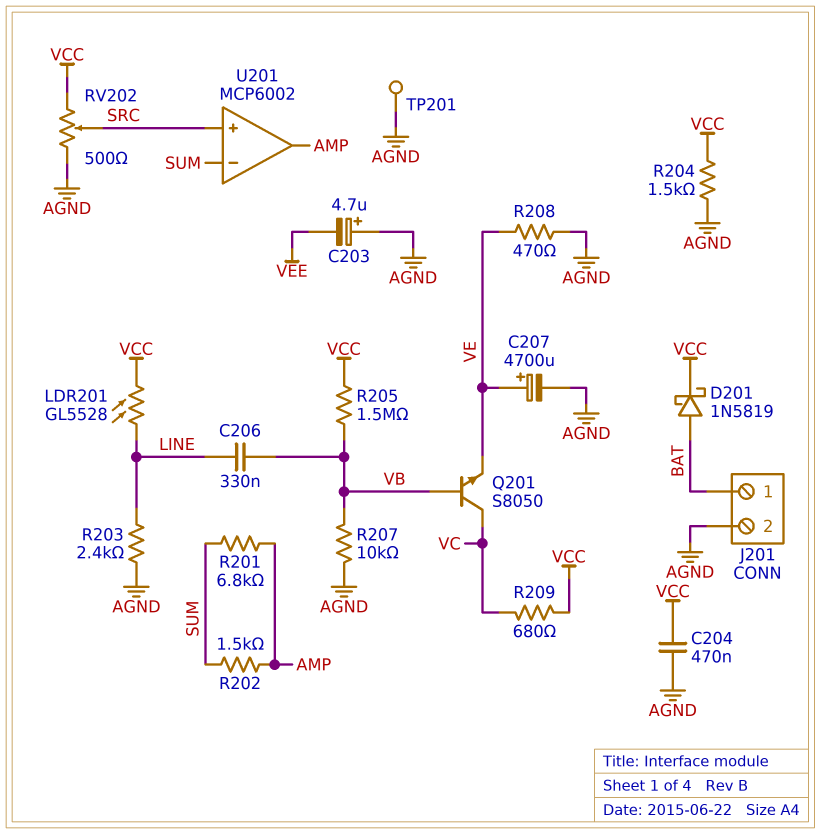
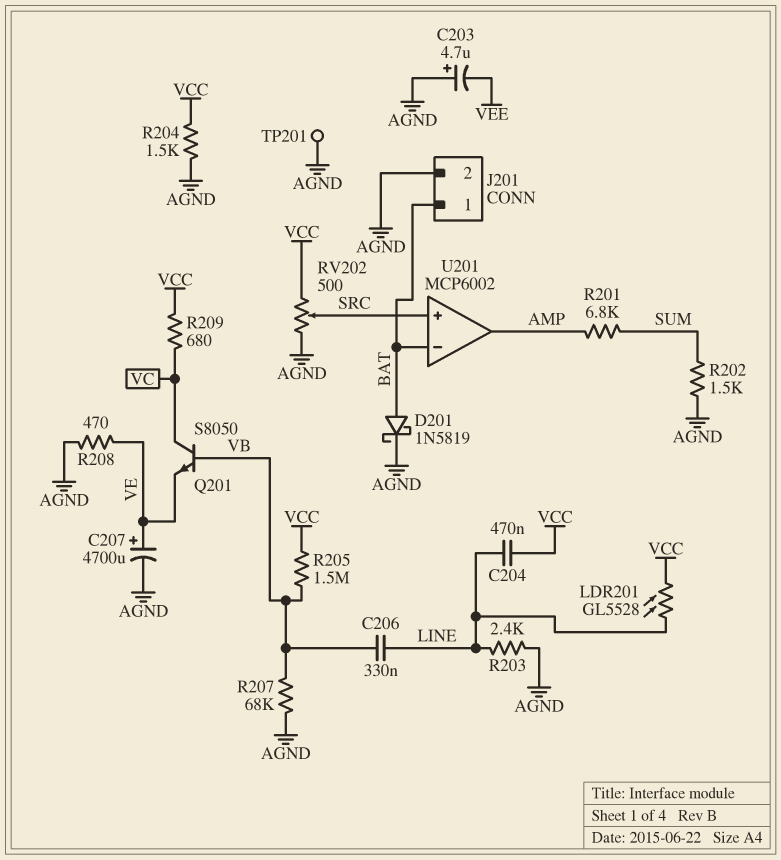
C204: 470nF (AGND, VCC) -> 470nF (LINE, VCC)
D201: schottky 1N5819 (A BAT, K VCC) -> schottky 1N5819 (A BAT, K AGND)
R202: 1.5k (AMP, SUM) -> 1.5k (AGND, SUM)
R207: 10k (AGND, VB) -> 68k (AGND, VB)
U201 pin in-: SUM -> BAT

